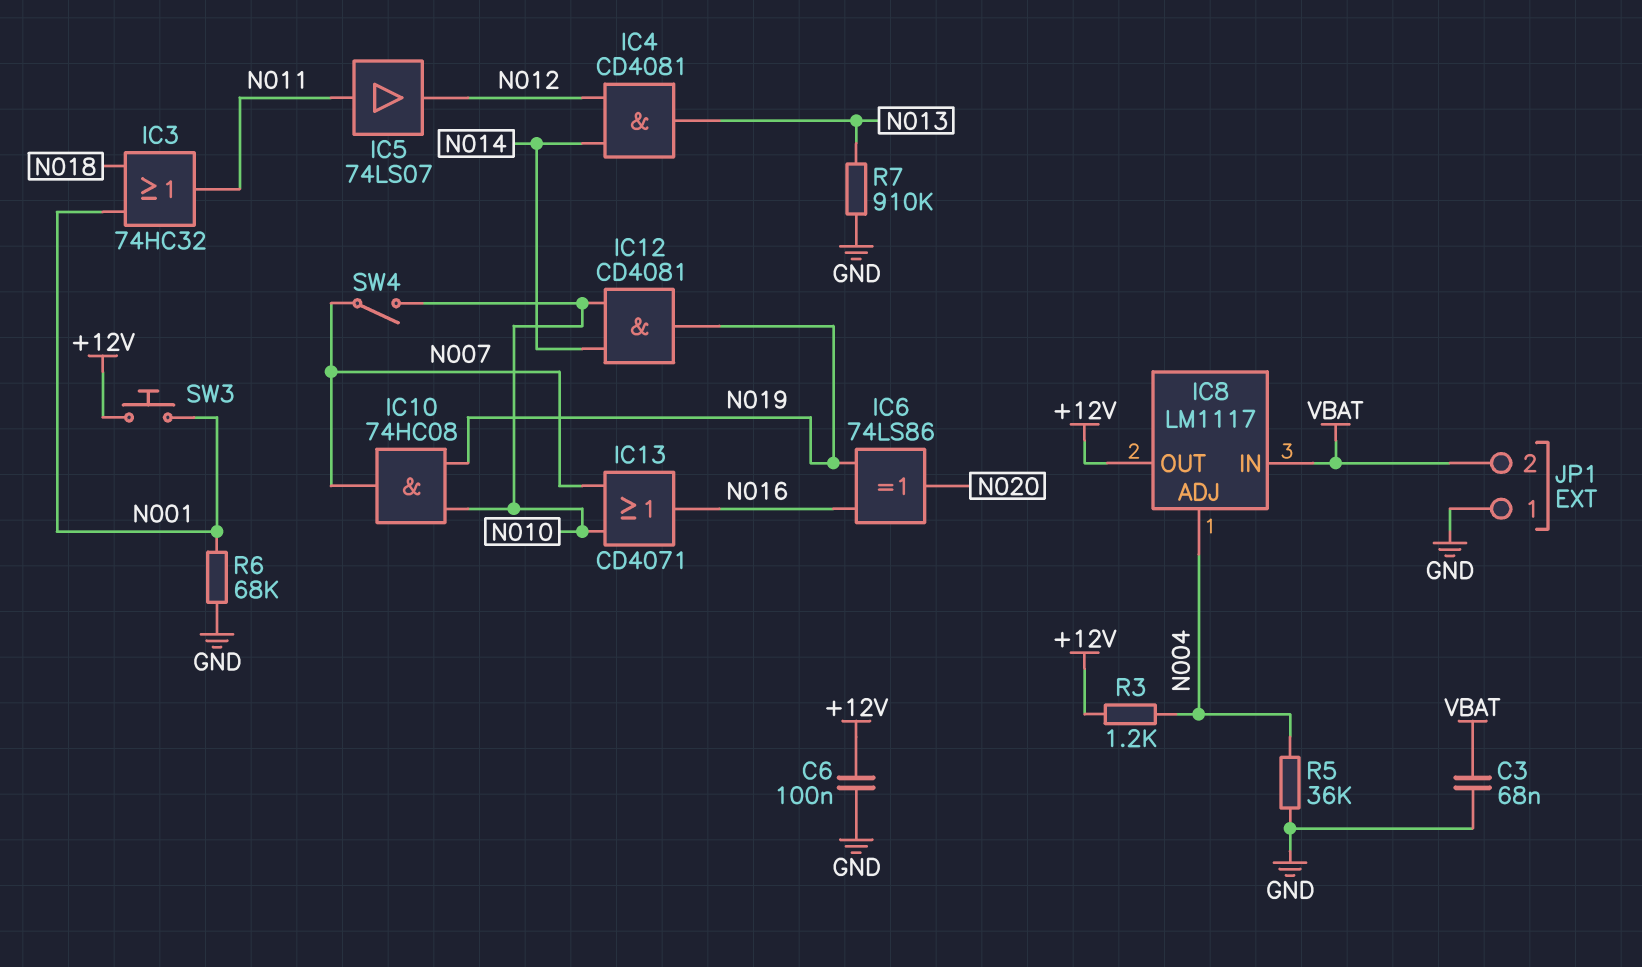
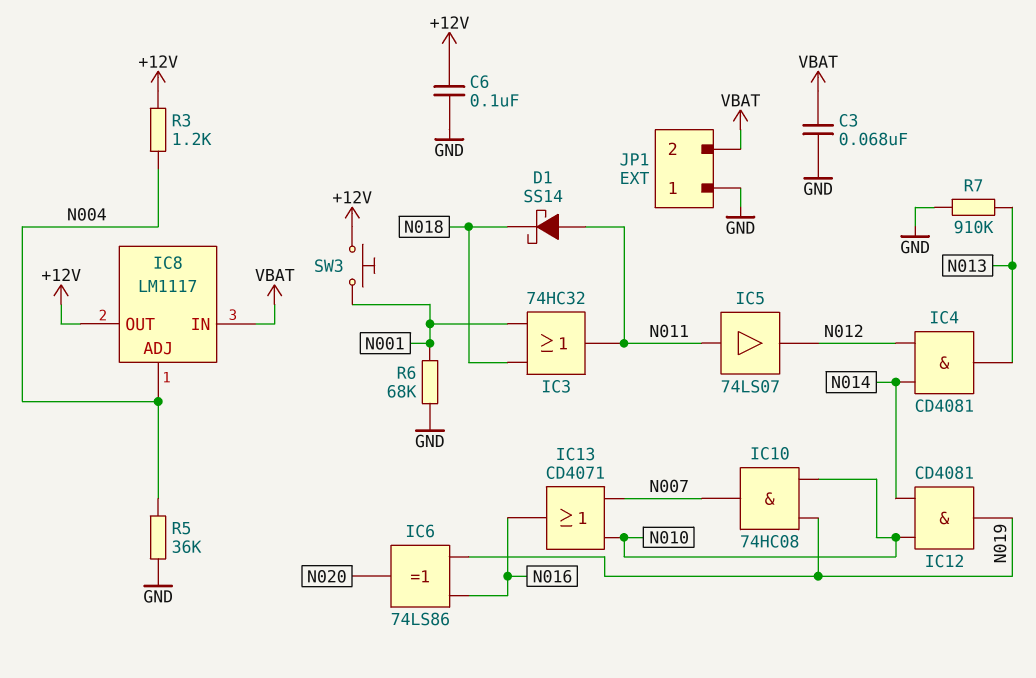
D1: none -> schottky SS14 (A N011, K N018)
SW4: switch (N007, N010) -> none

